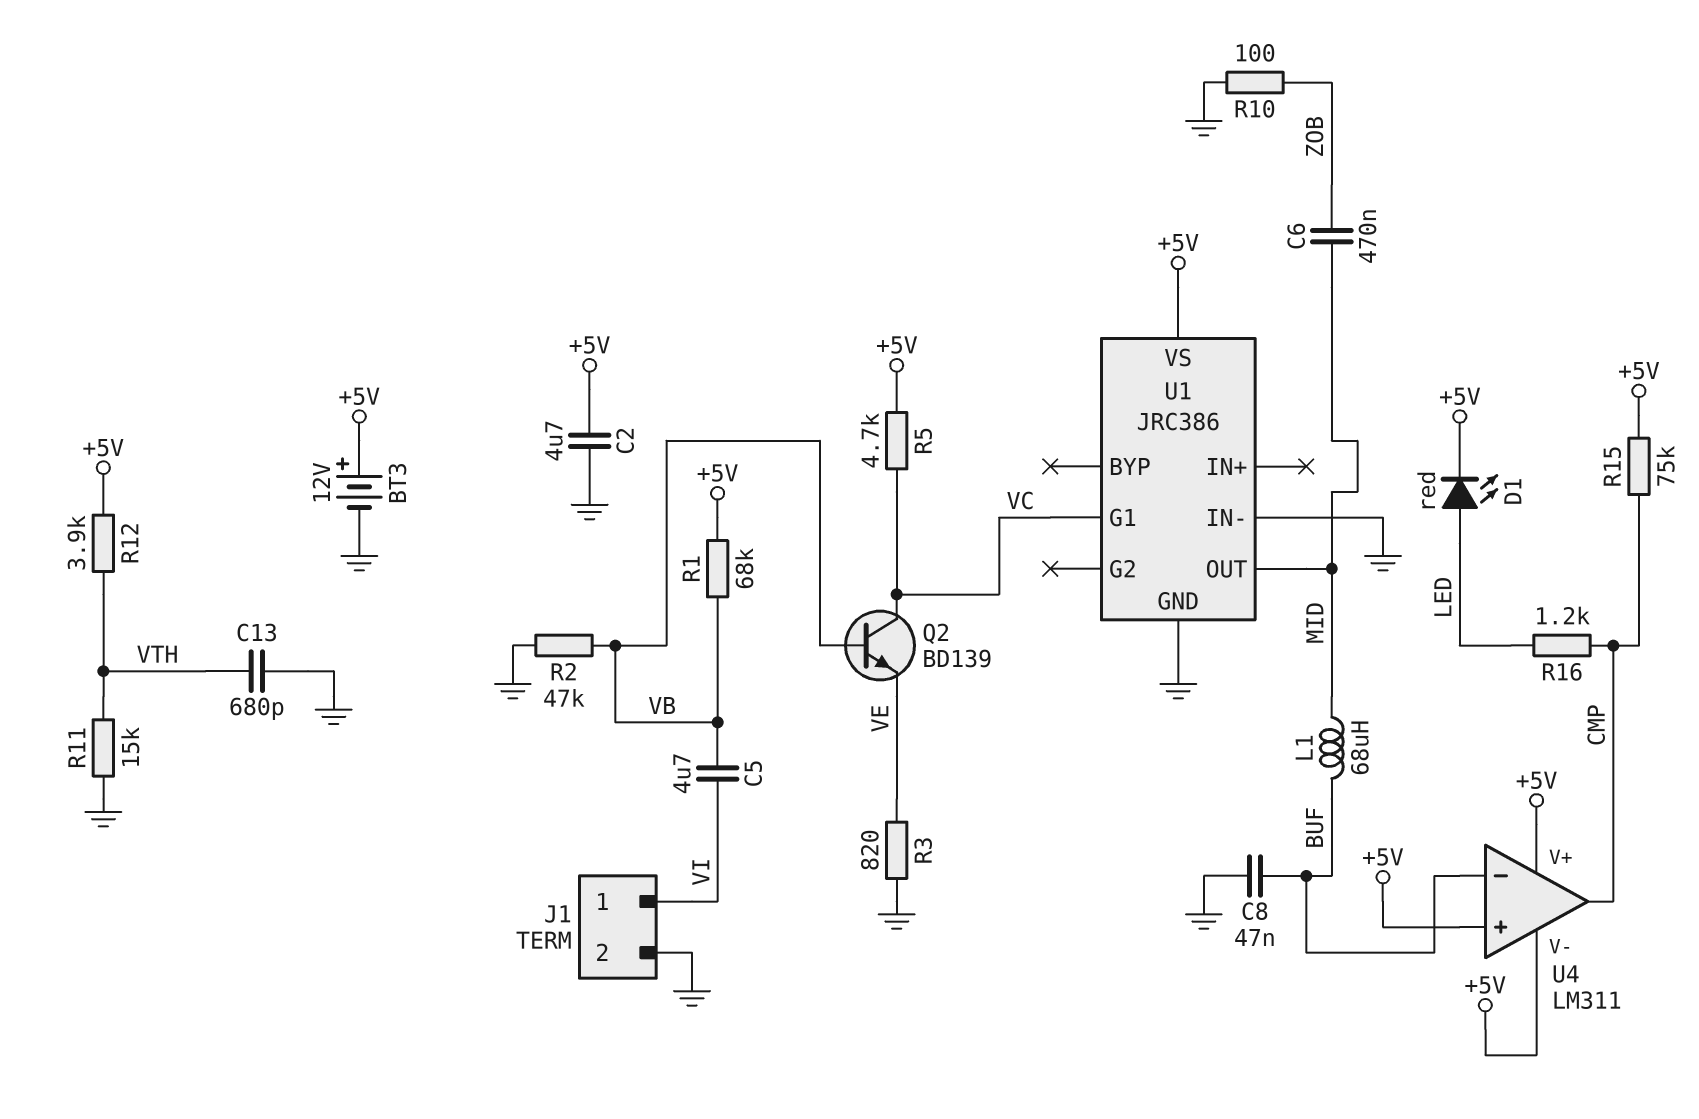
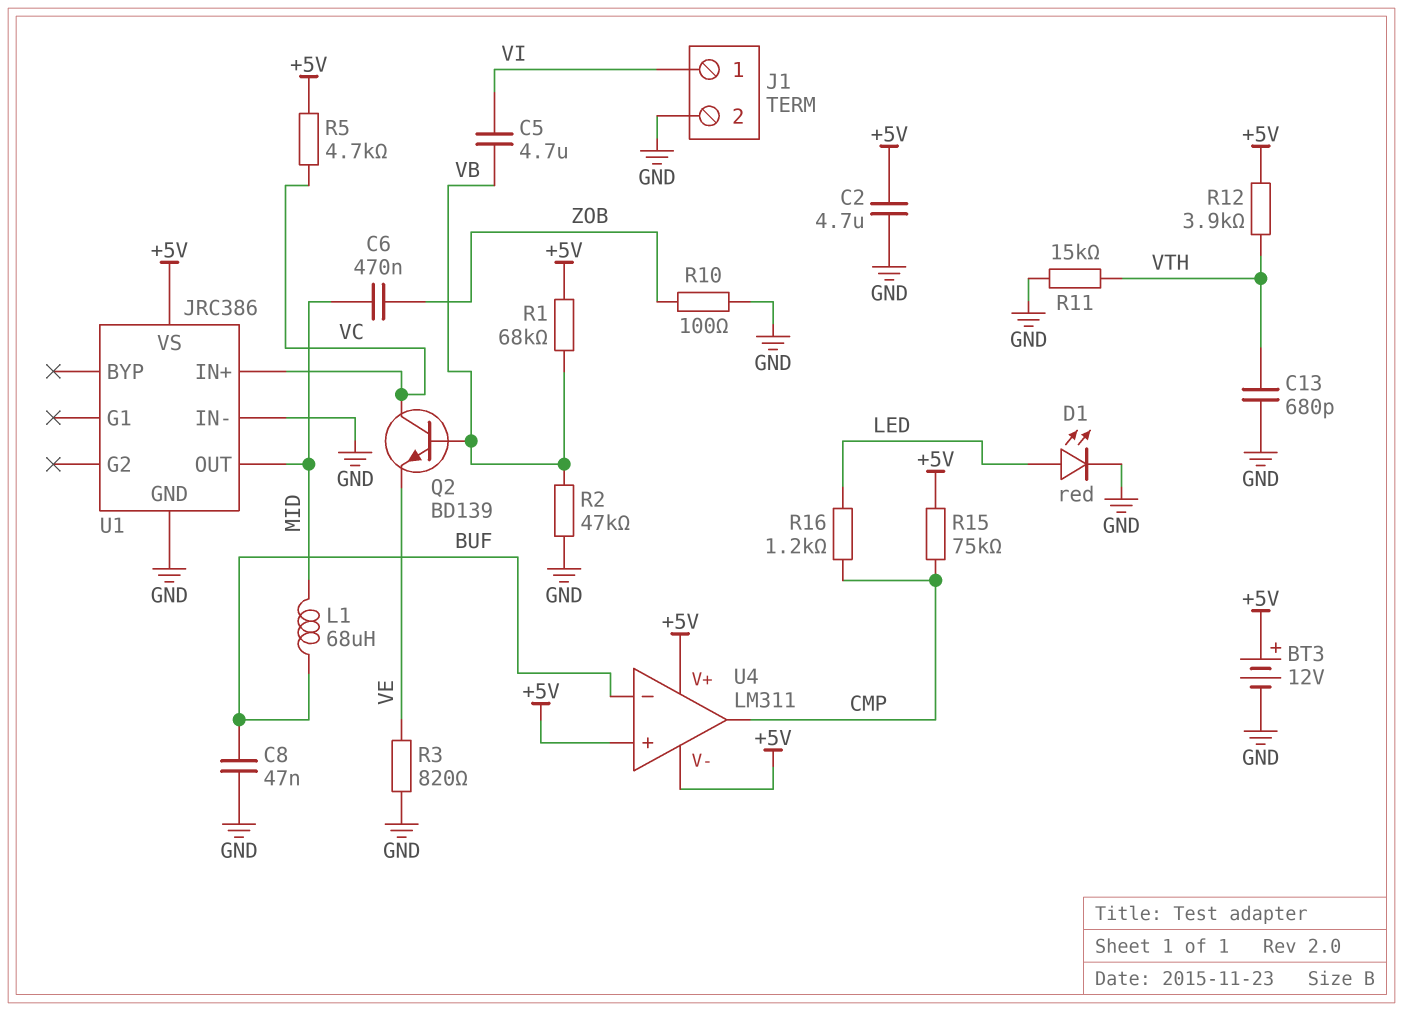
D1: LED red (A LED, K +5V) -> LED red (A LED, K GND)
U1 pin G1: VC -> none
U1 pin IN+: none -> VC

